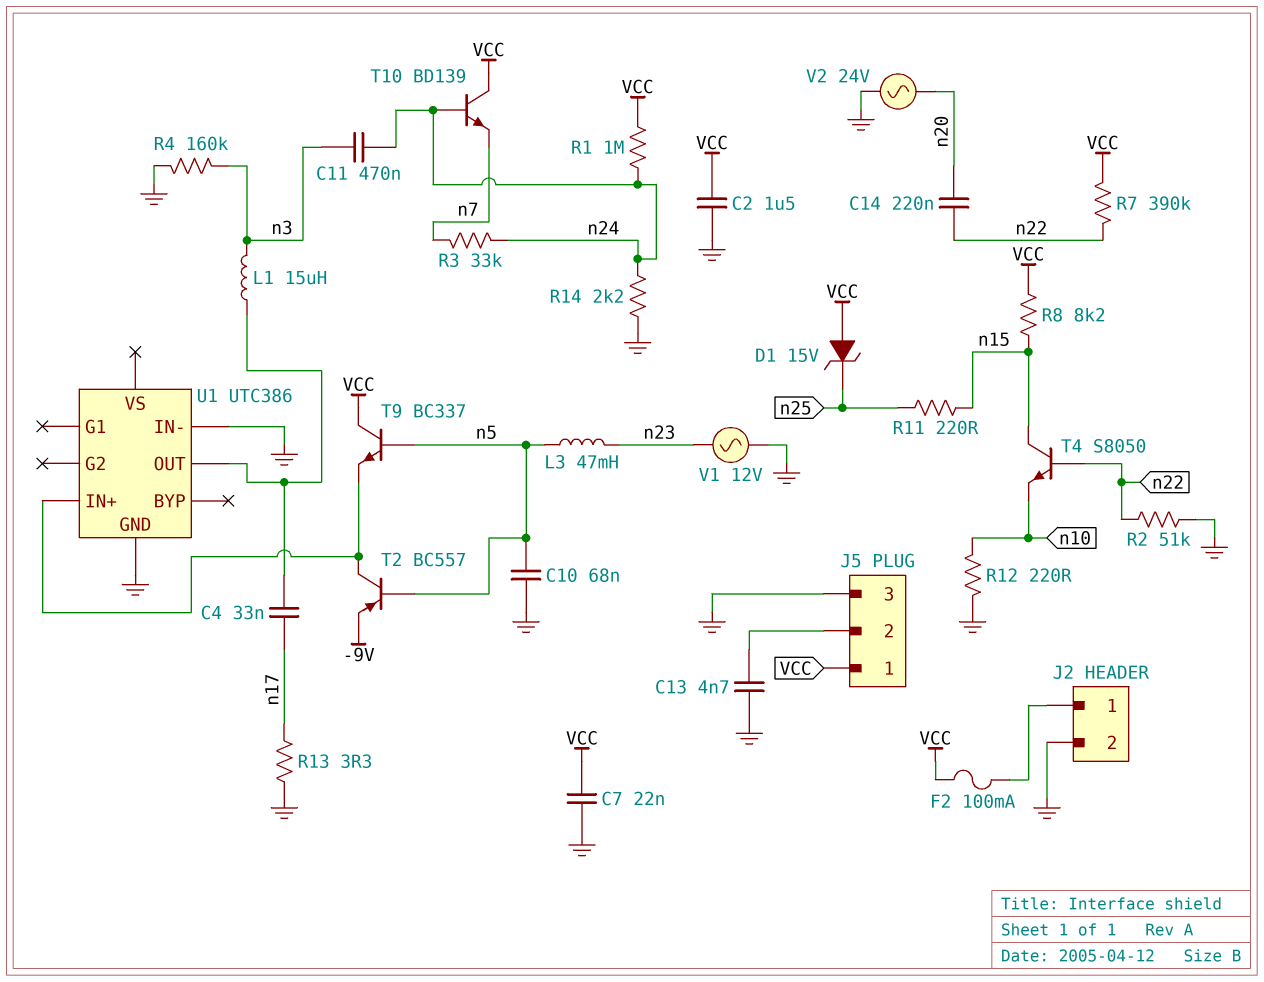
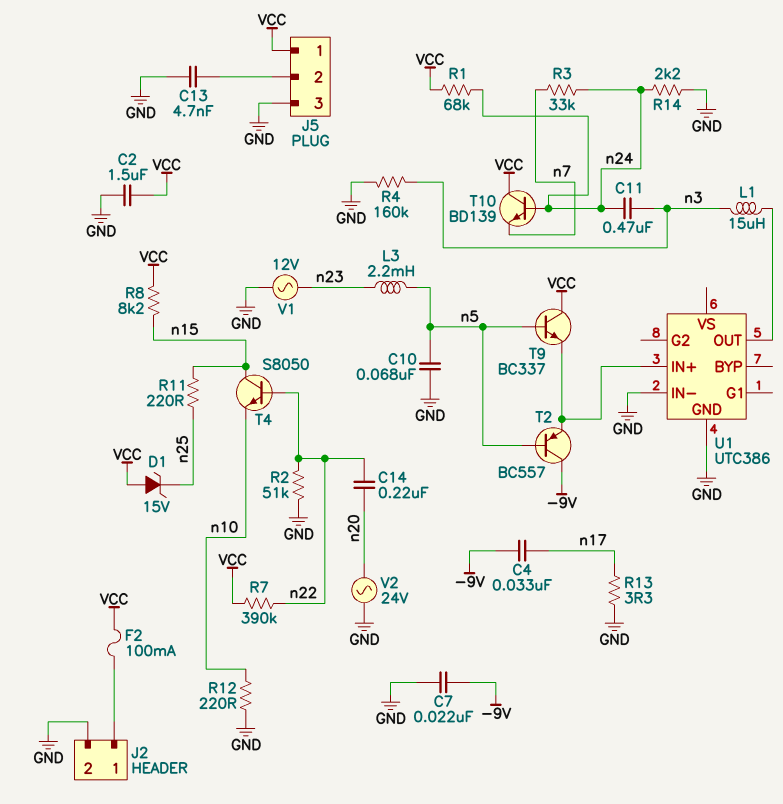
C4: 33nF (U1/OUT, n17) -> 33nF (-9V, n17)
C7: 22nF (GND, VCC) -> 22nF (-9V, GND)
L3: 47mH (n5, n23) -> 2.2mH (n5, n23)
R1: 1M (VCC, n24) -> 68k (VCC, n24)
T2: PNP BC557 (B n5, C U1/IN+, E -9V) -> PNP BC557 (B n5, C -9V, E U1/IN+)

